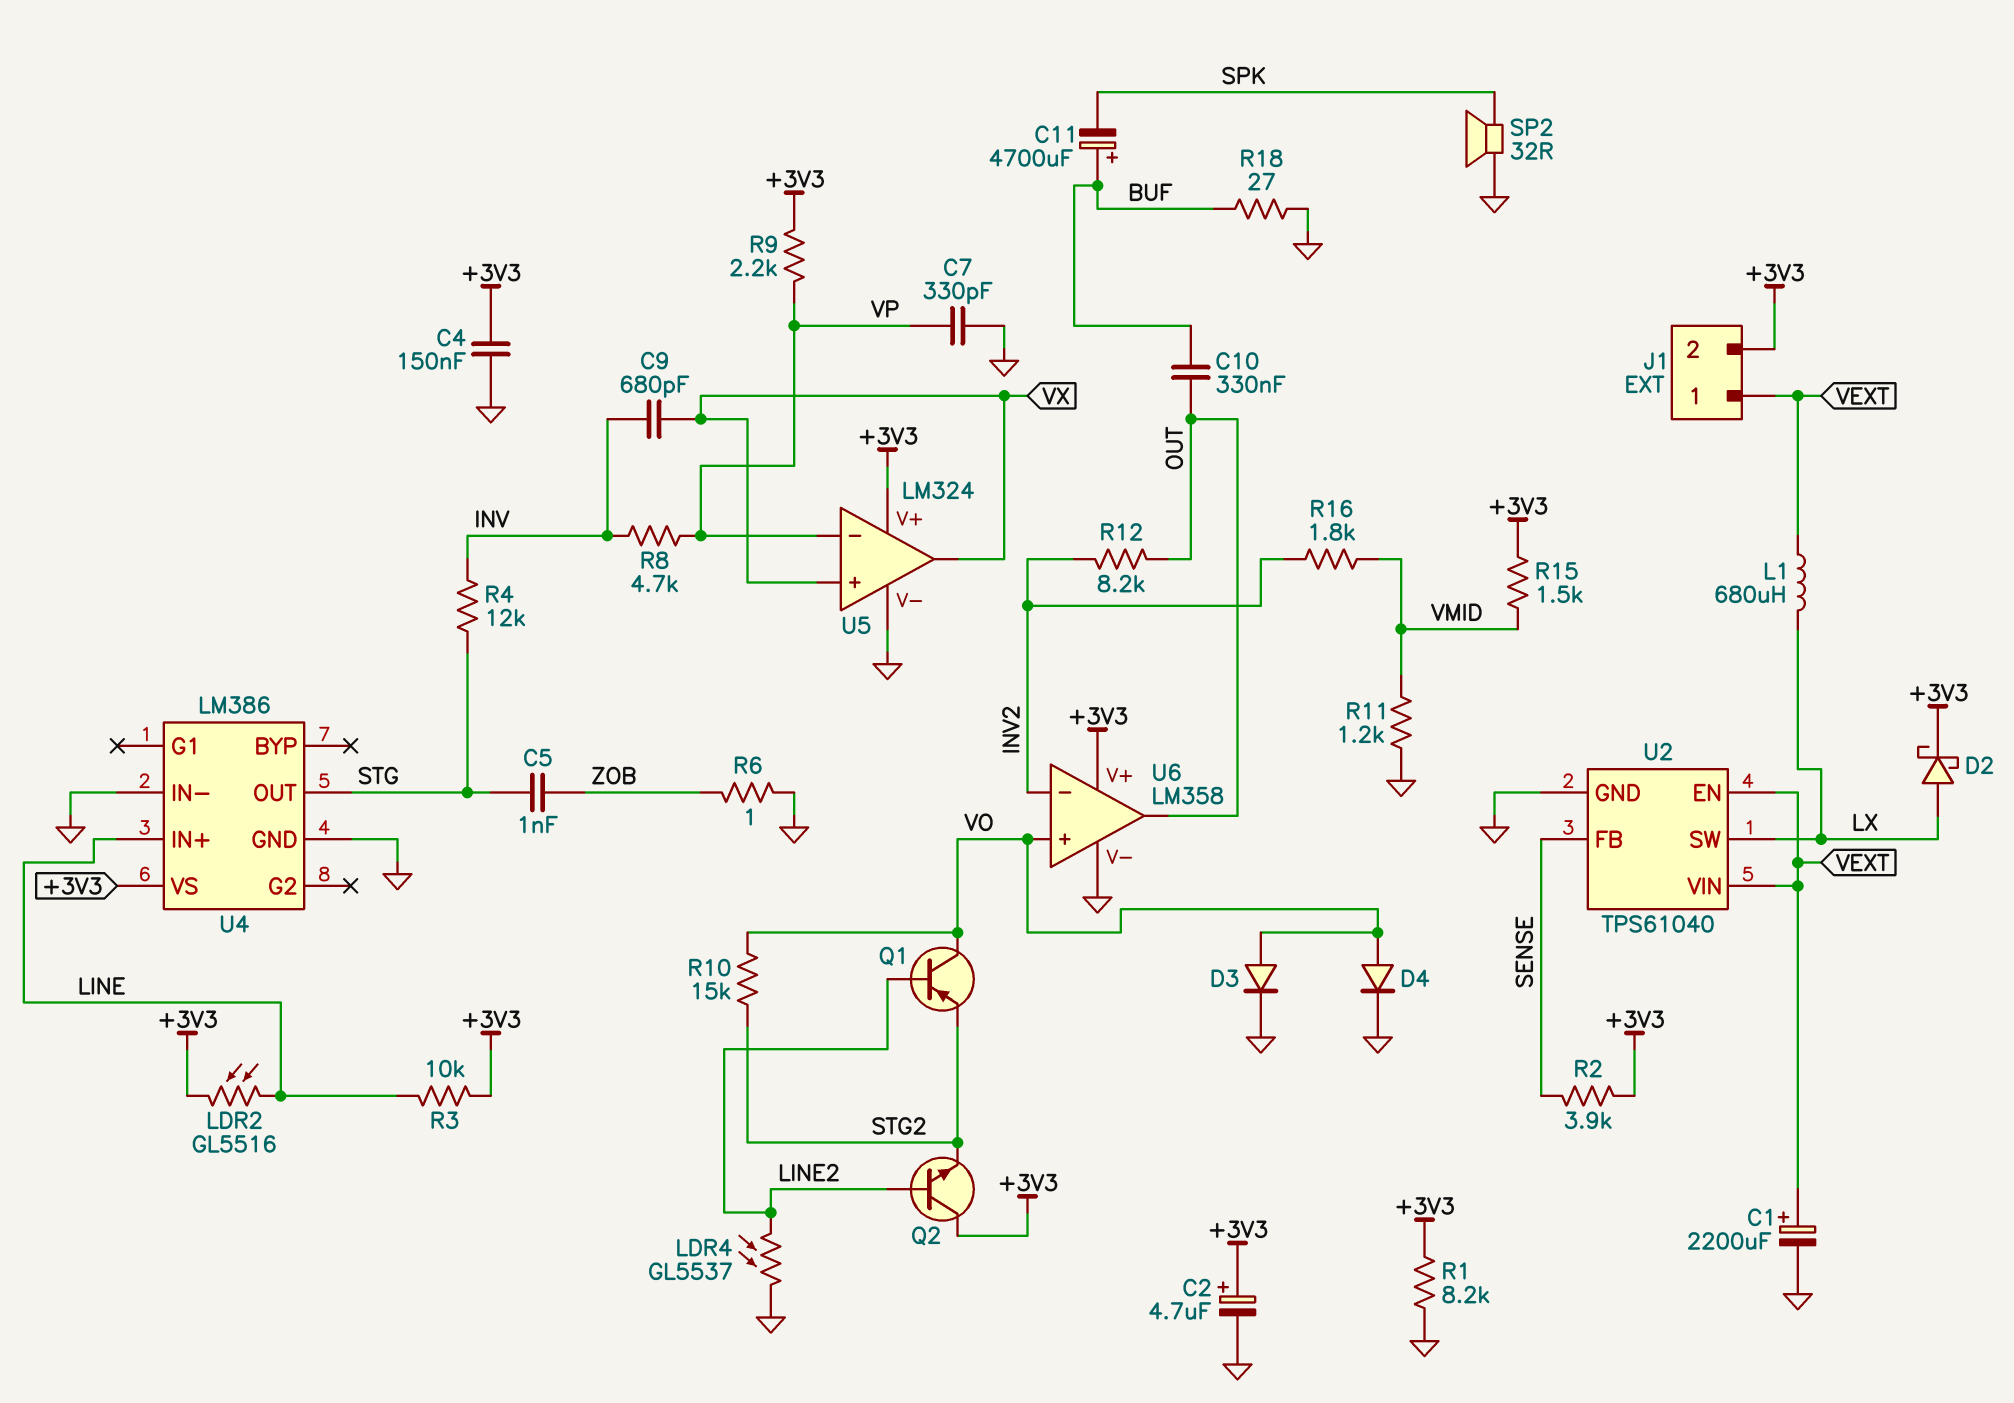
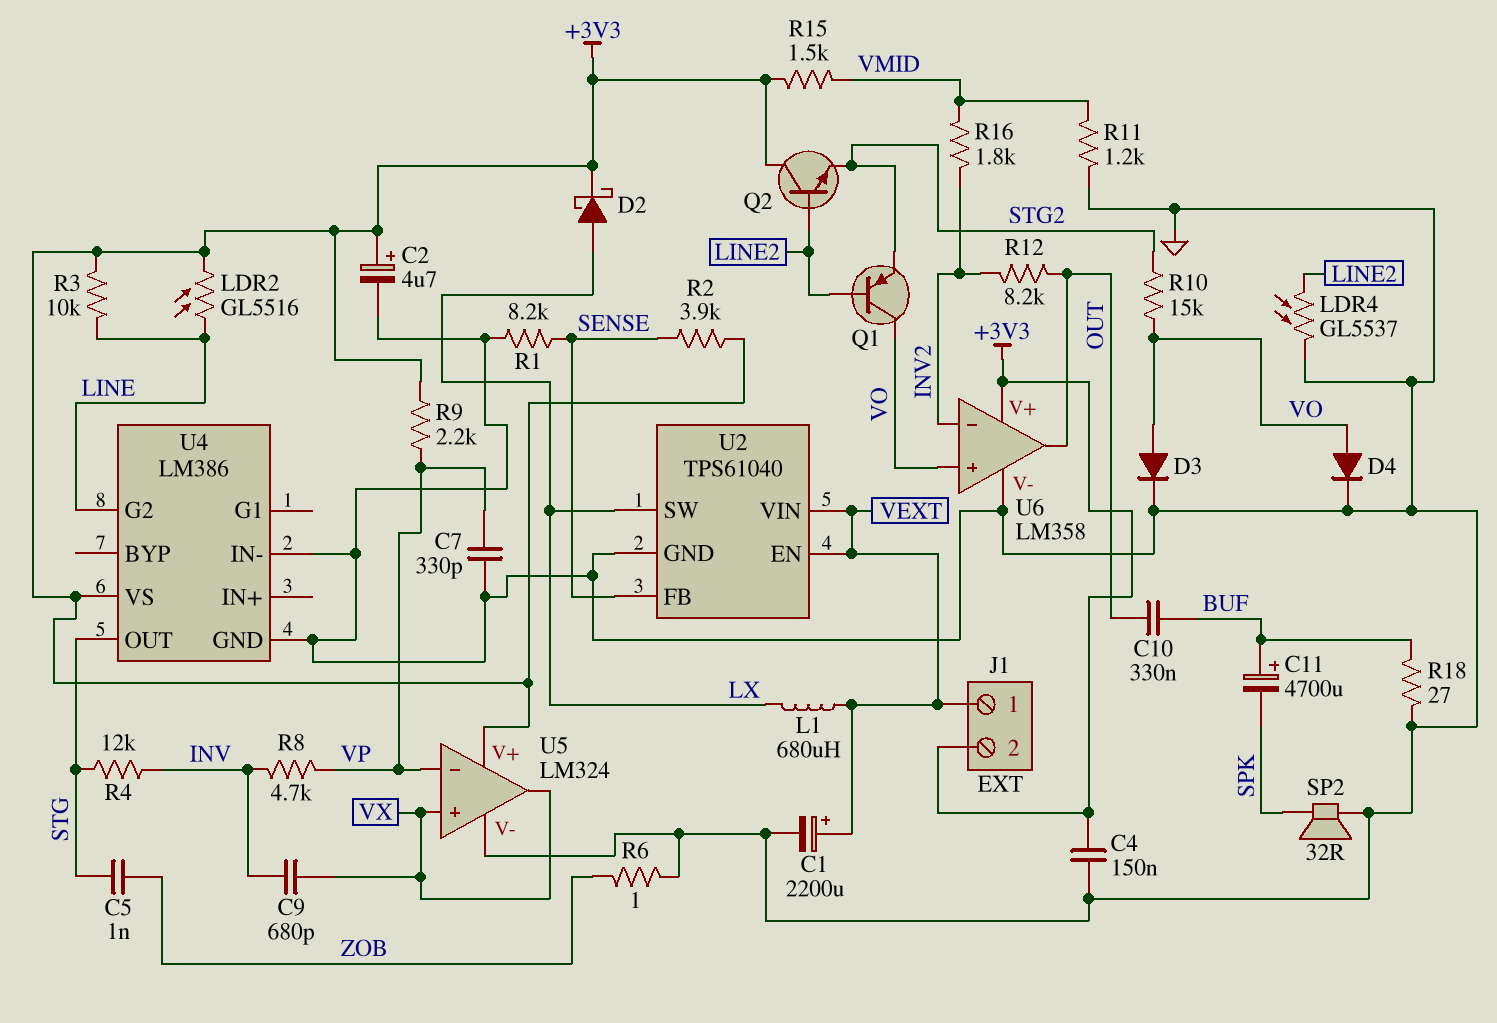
R1: 8.2k (+3V3, GND) -> 8.2k (GND, SENSE)
U4 pin G2: none -> LINE
U4 pin IN+: LINE -> none

